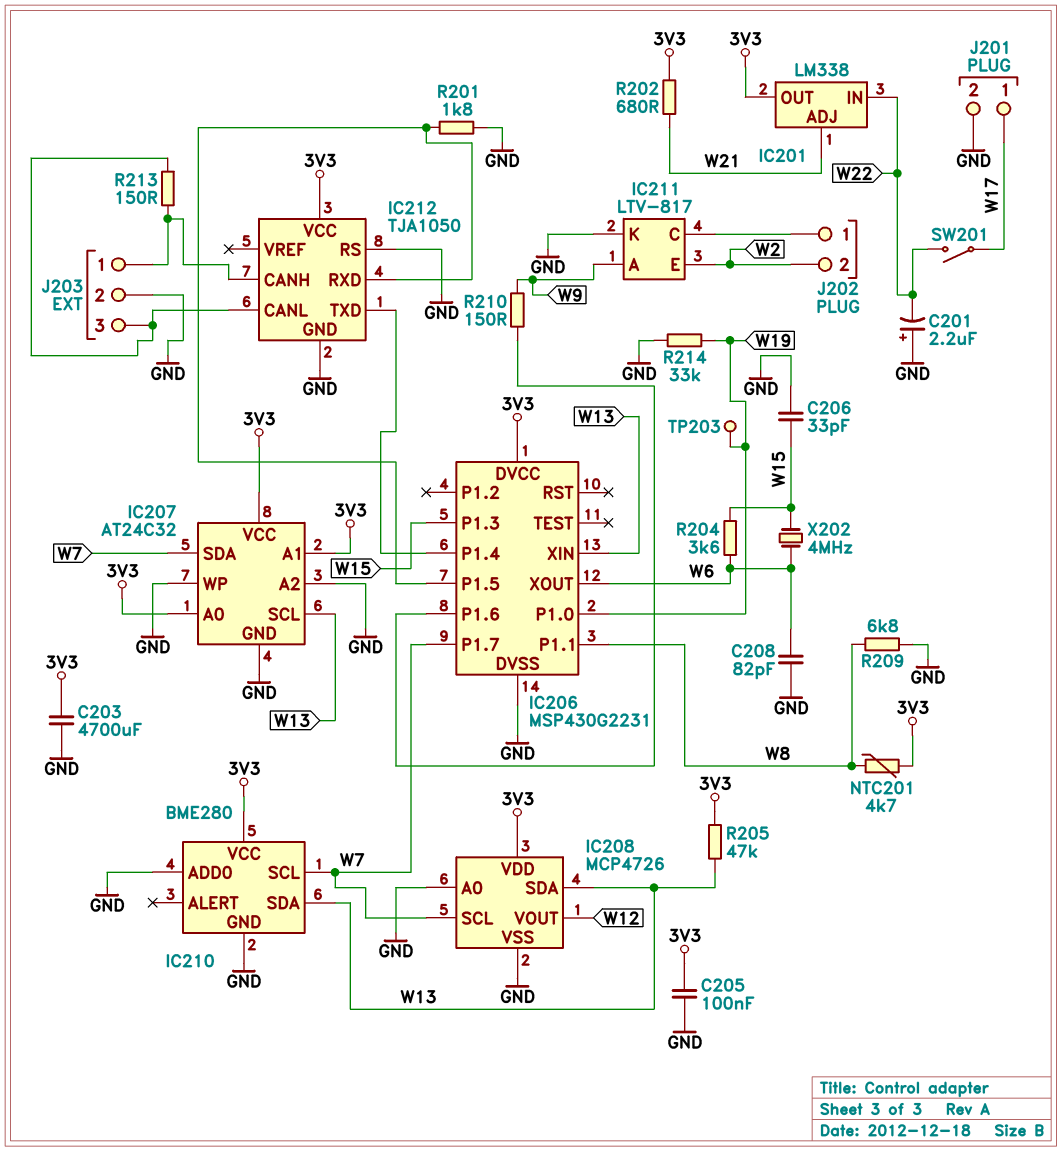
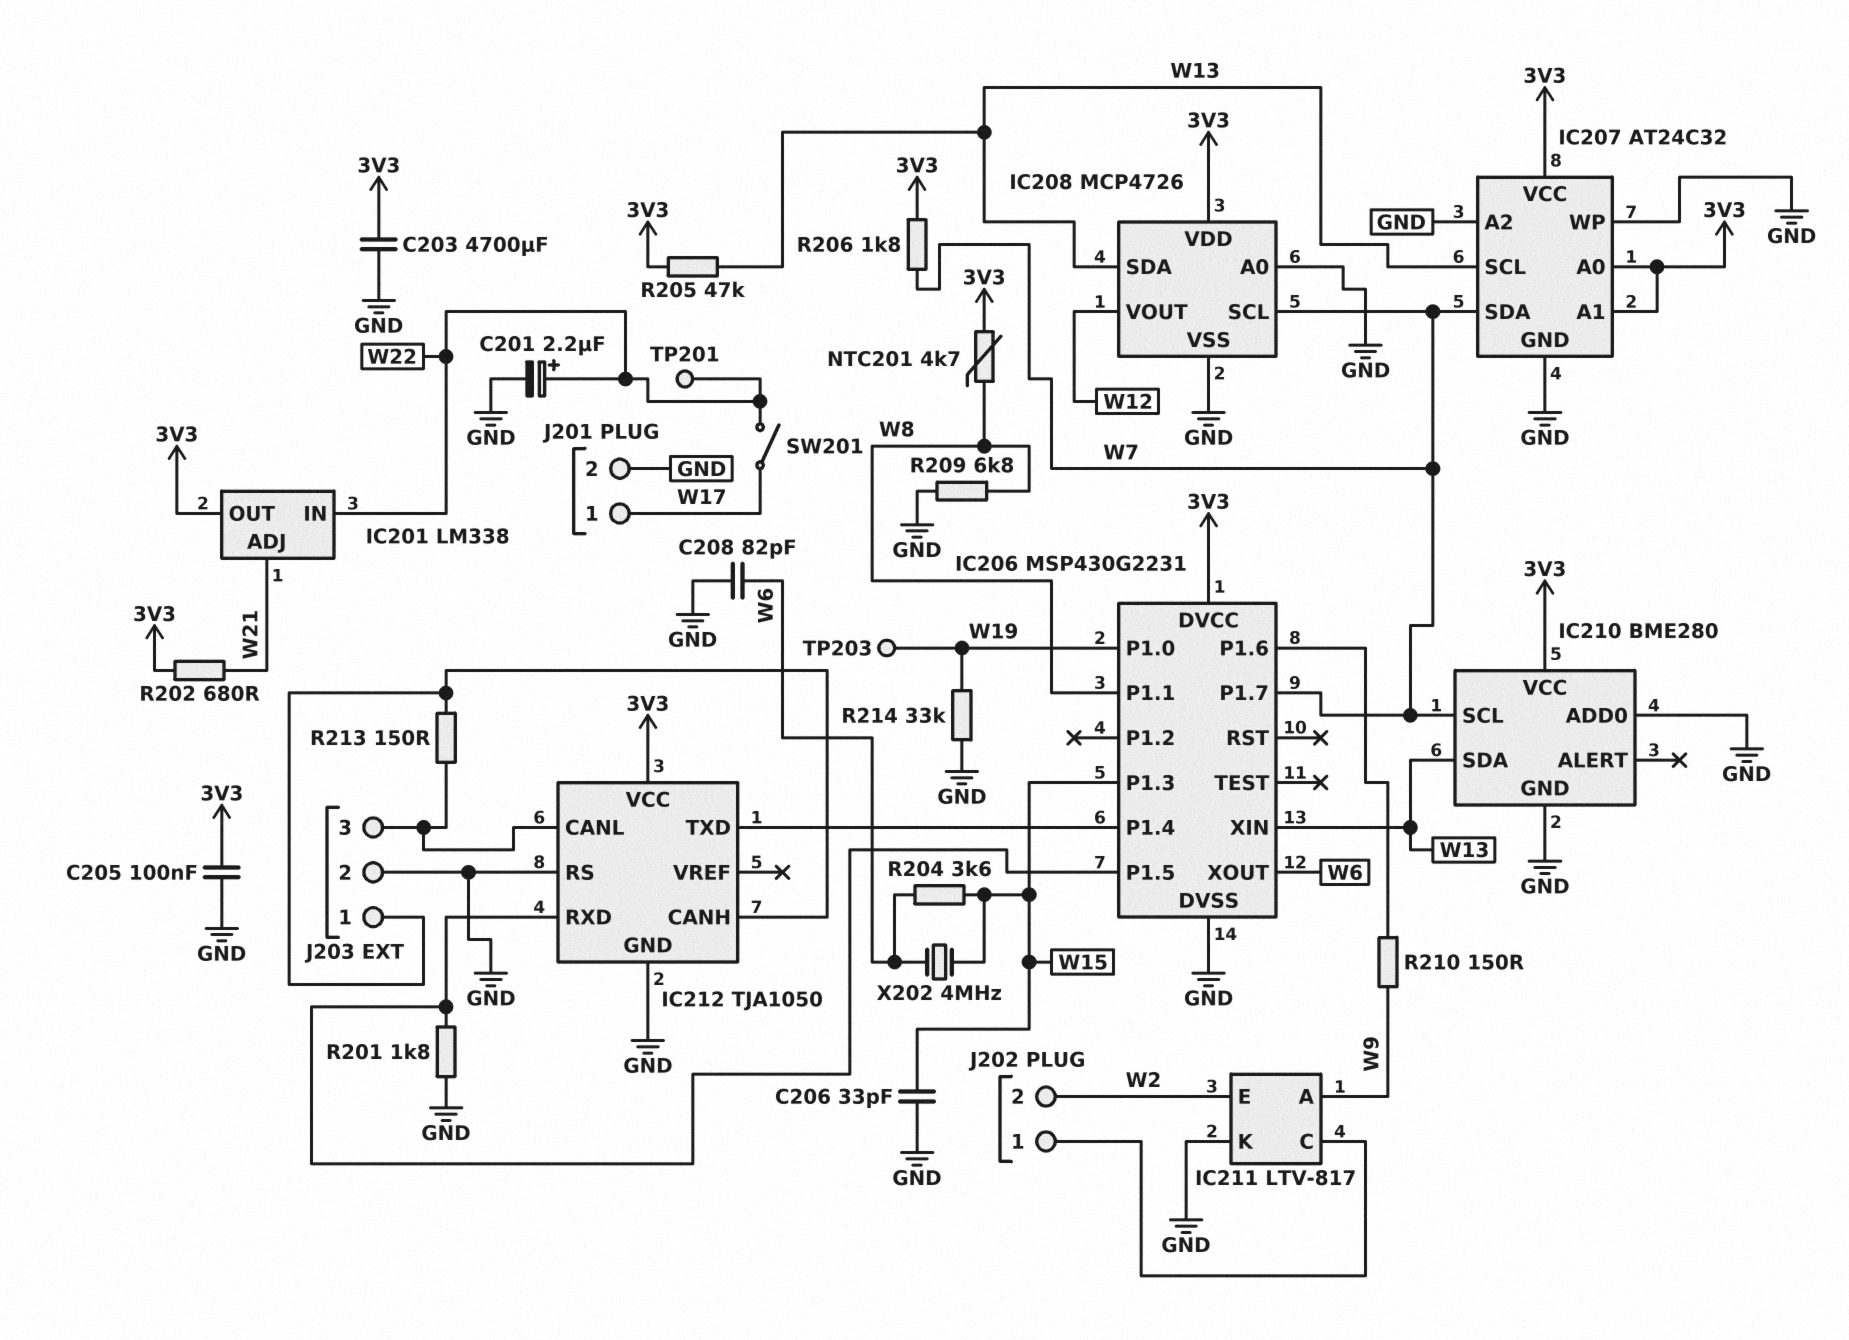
C201: 2.2uF (plus GND, minus W22) -> 2.2uF (plus W22, minus GND)
R206: none -> 1.8k (3V3, W7)
TP201: none -> test point (W22)

